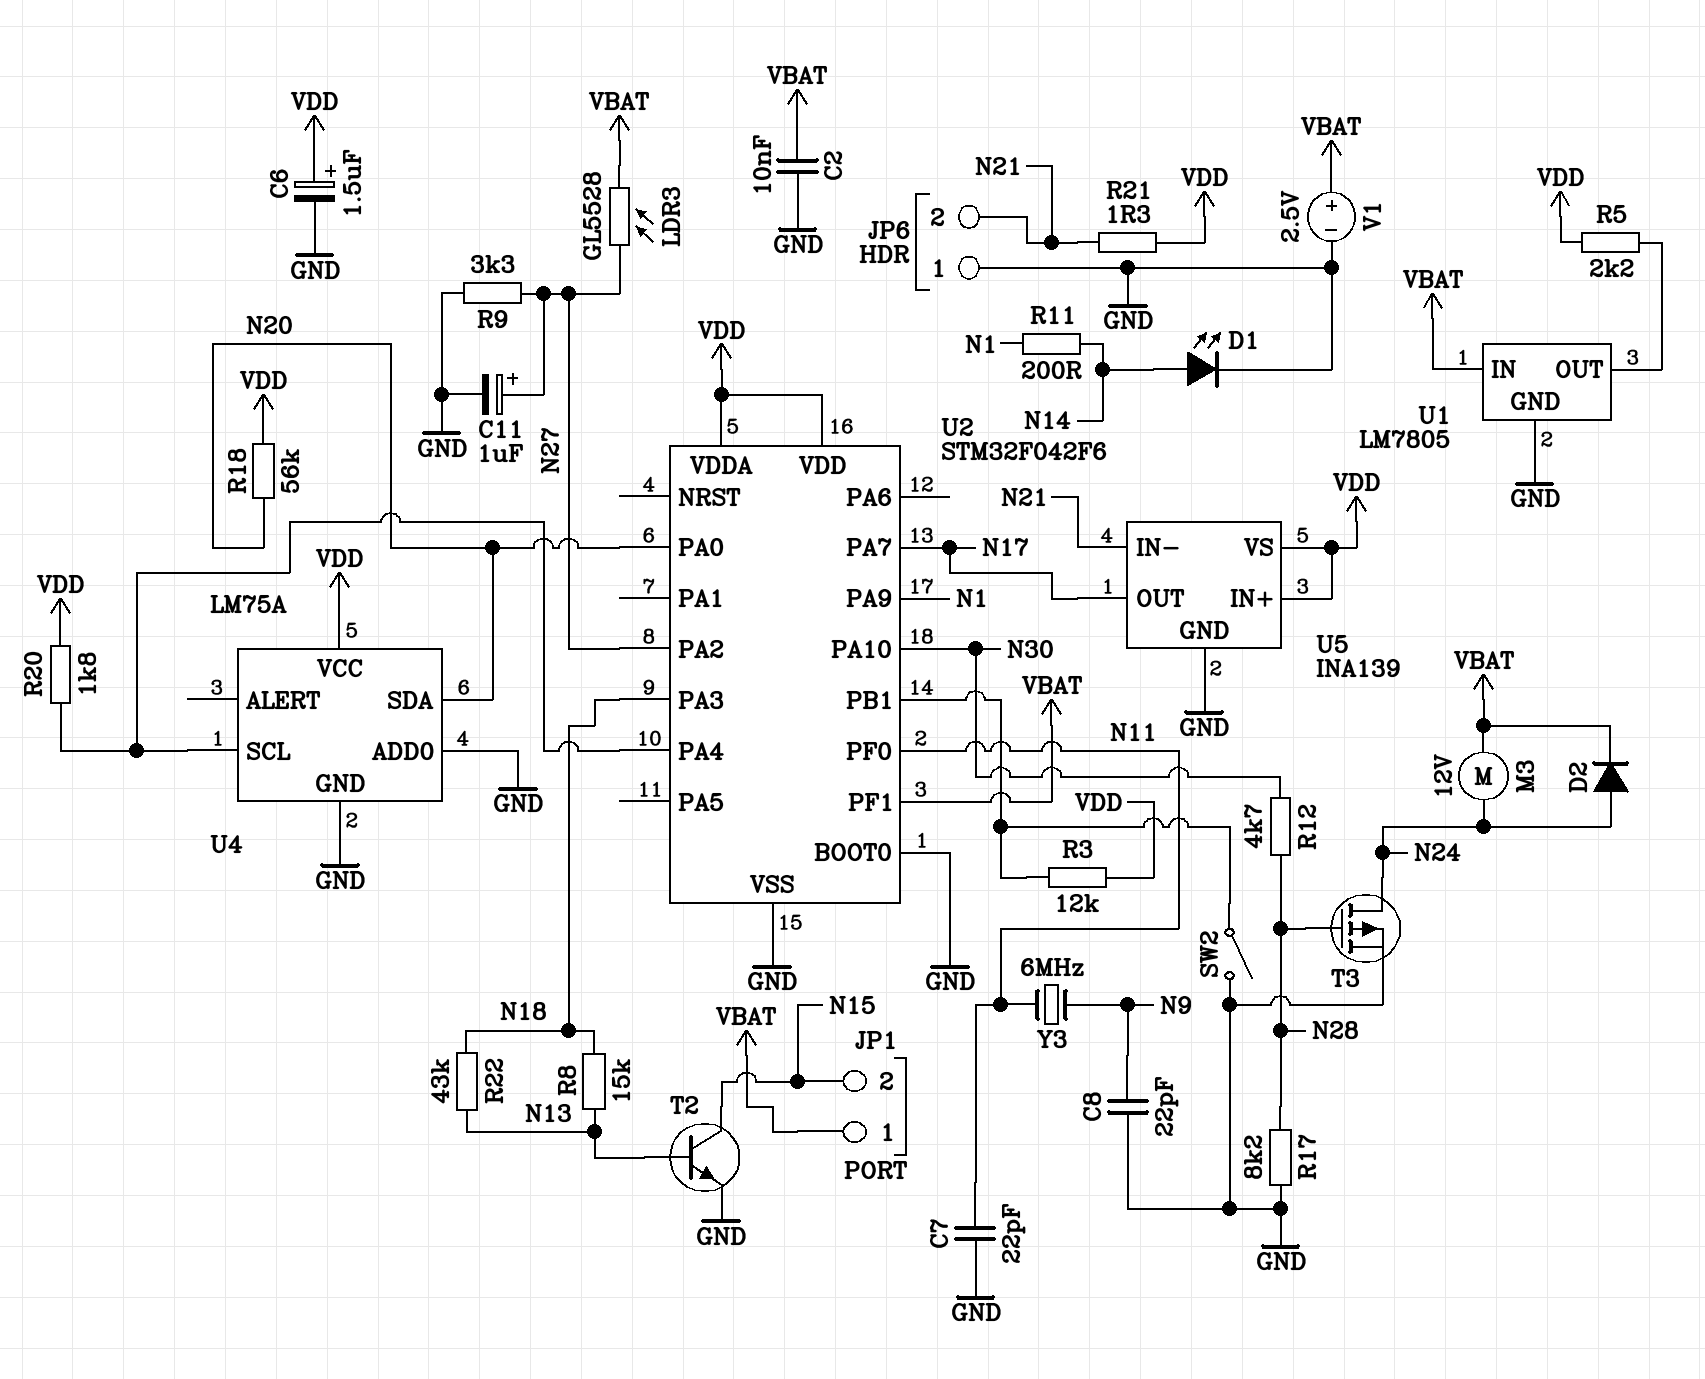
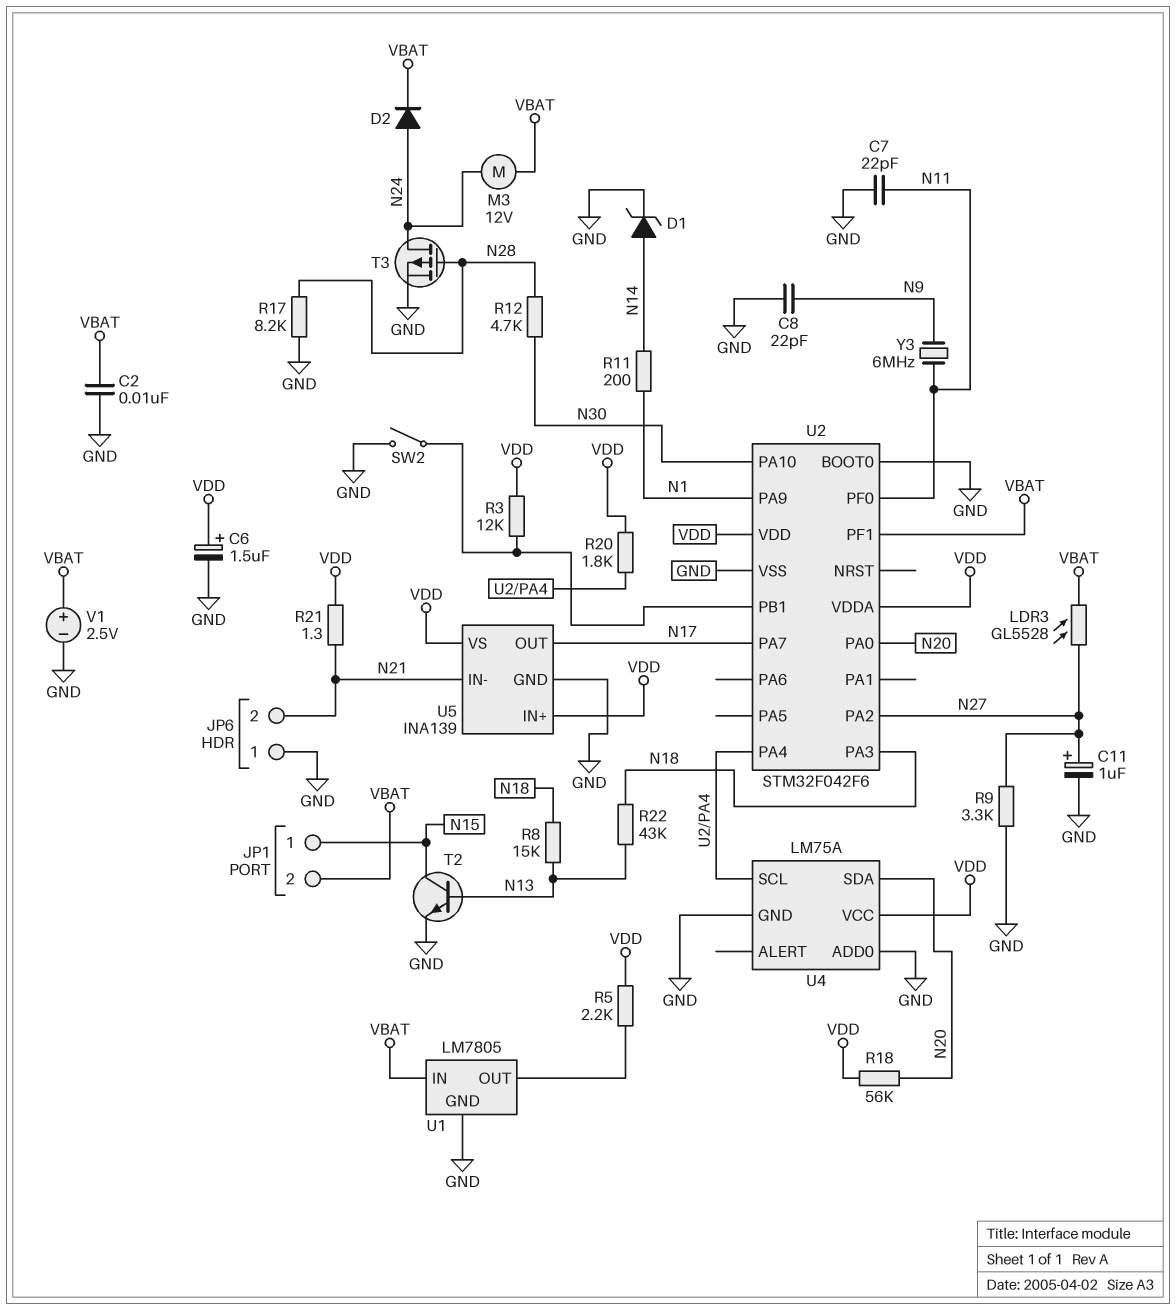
D1: LED (A N14, K GND) -> zener (A N14, K GND)
JP1 pin 1: VBAT -> N15
JP1 pin 2: N15 -> VBAT

